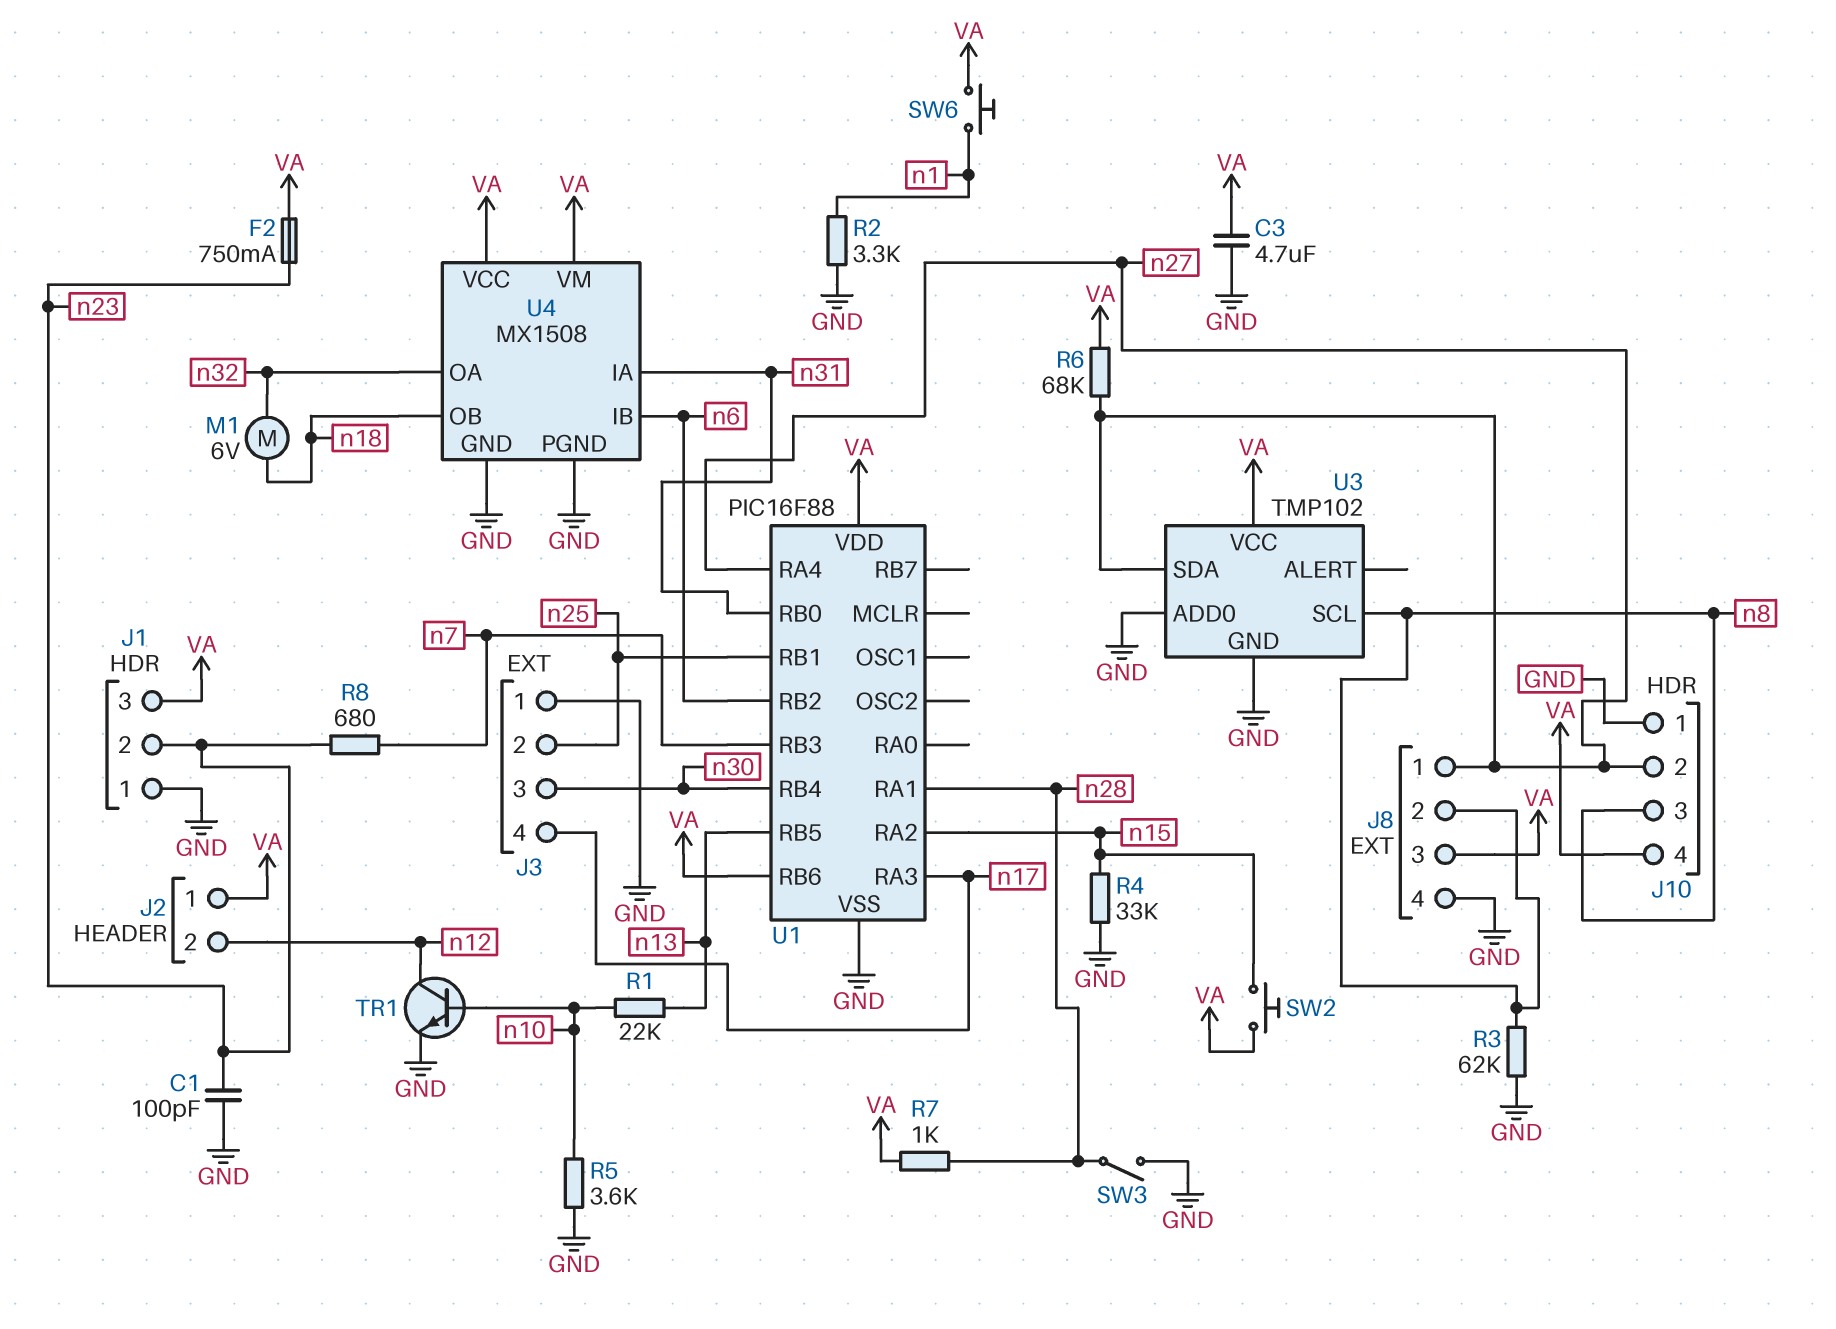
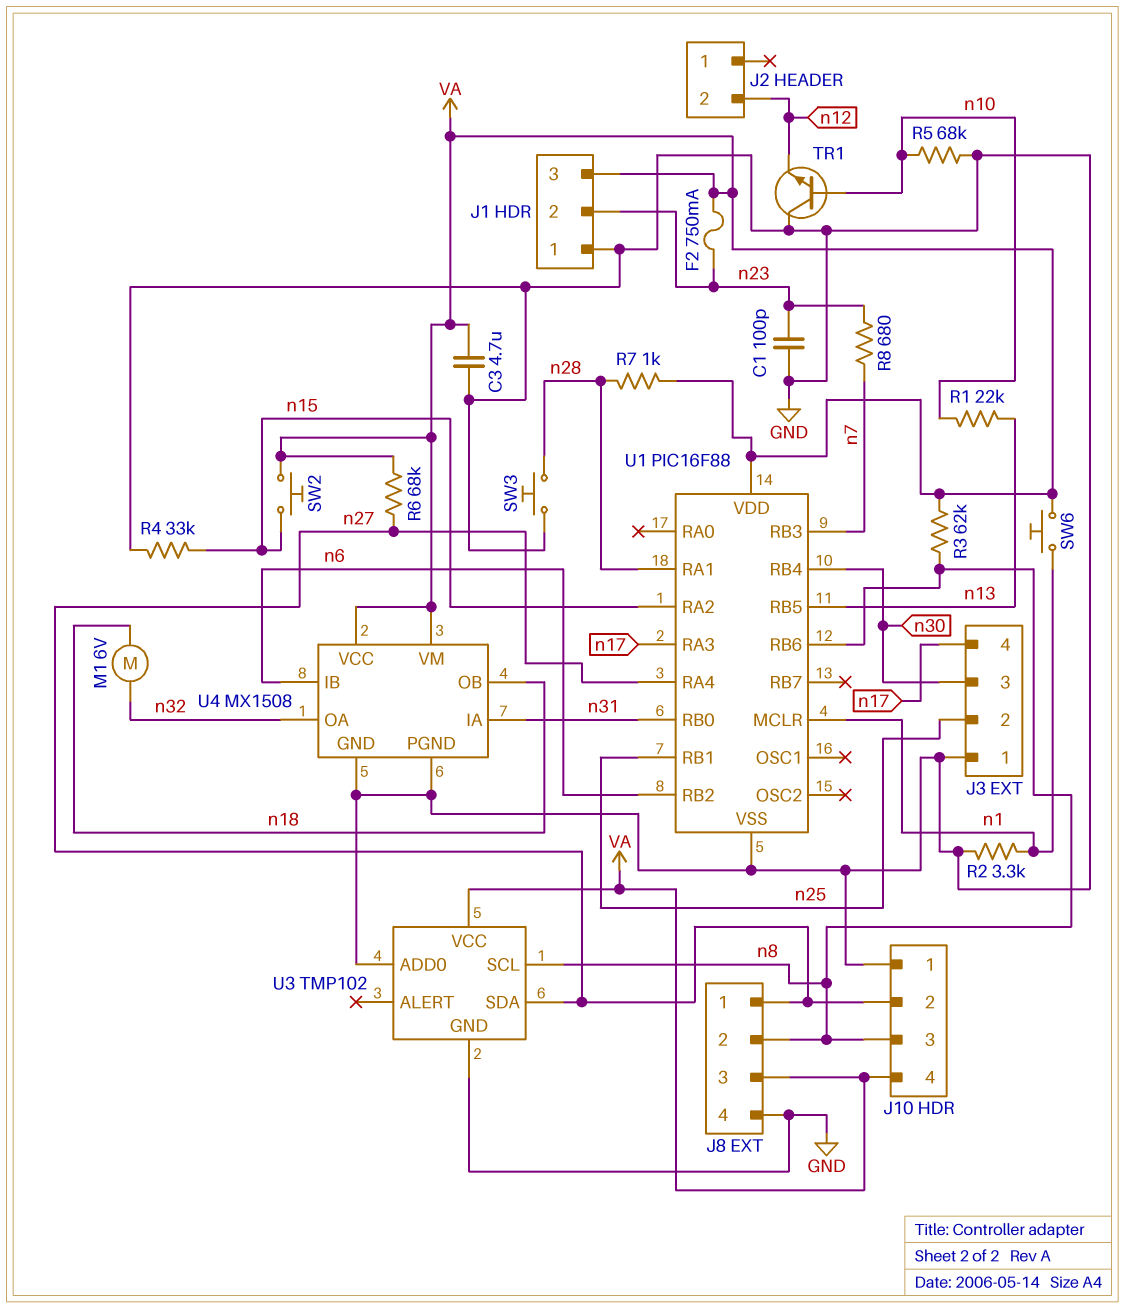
J2 pin 1: VA -> none
R3: 62k (GND, n8) -> 62k (VA, n8)
R5: 3.6k (GND, n10) -> 68k (GND, n10)
SW3: switch (GND, n28) -> button (GND, n28)
TR1: NPN (B n10, C n12, E GND) -> NPN (B n10, C GND, E n12)
U1 pin MCLR: none -> n1
U1 pin RB6: VA -> n8

